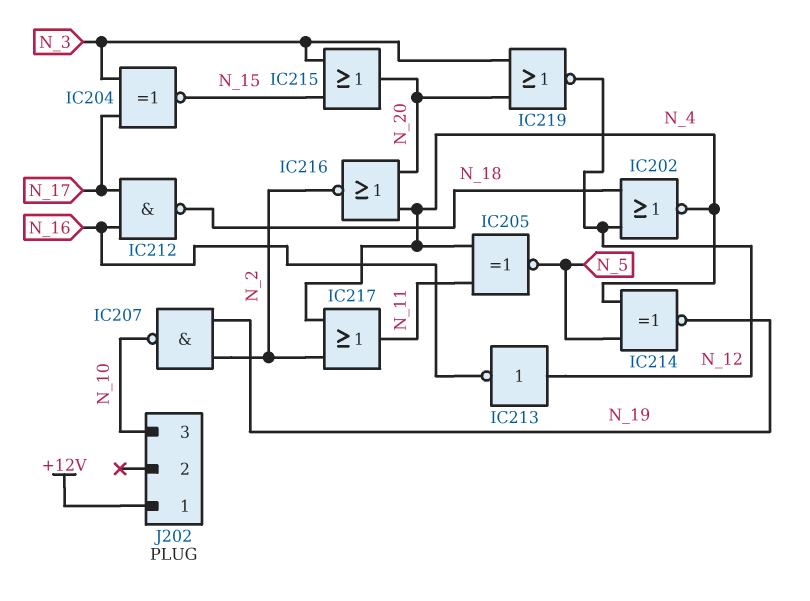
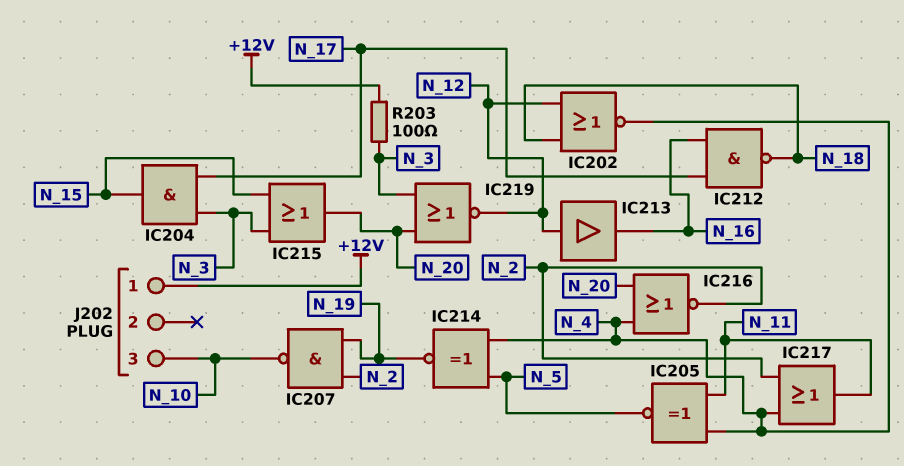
IC204: XNOR (in N_3, in N_17, out N_15) -> AND (in N_3, in N_17, out N_15)
IC213: NOT (in N_12, out N_16) -> buffer (in N_12, out N_16)
R203: none -> 100 (+12V, N_3)

